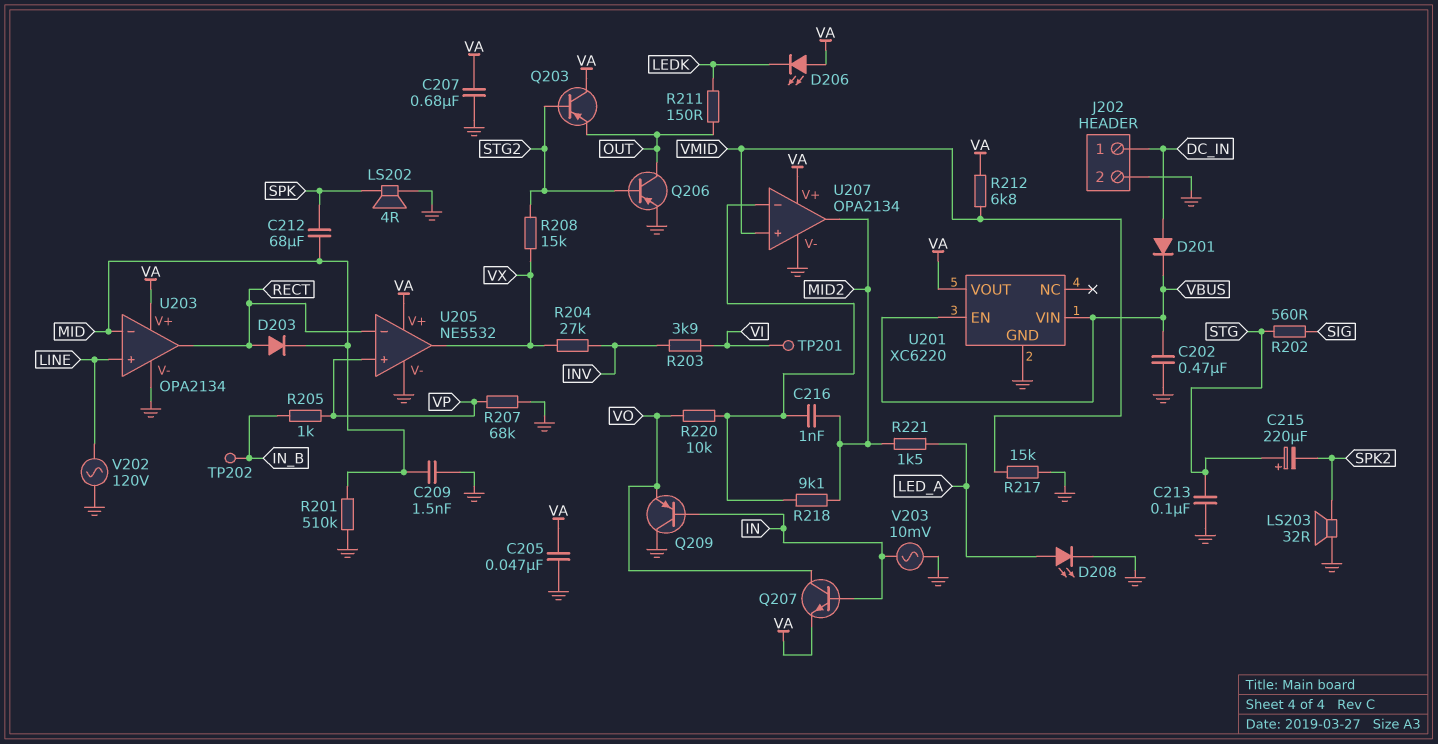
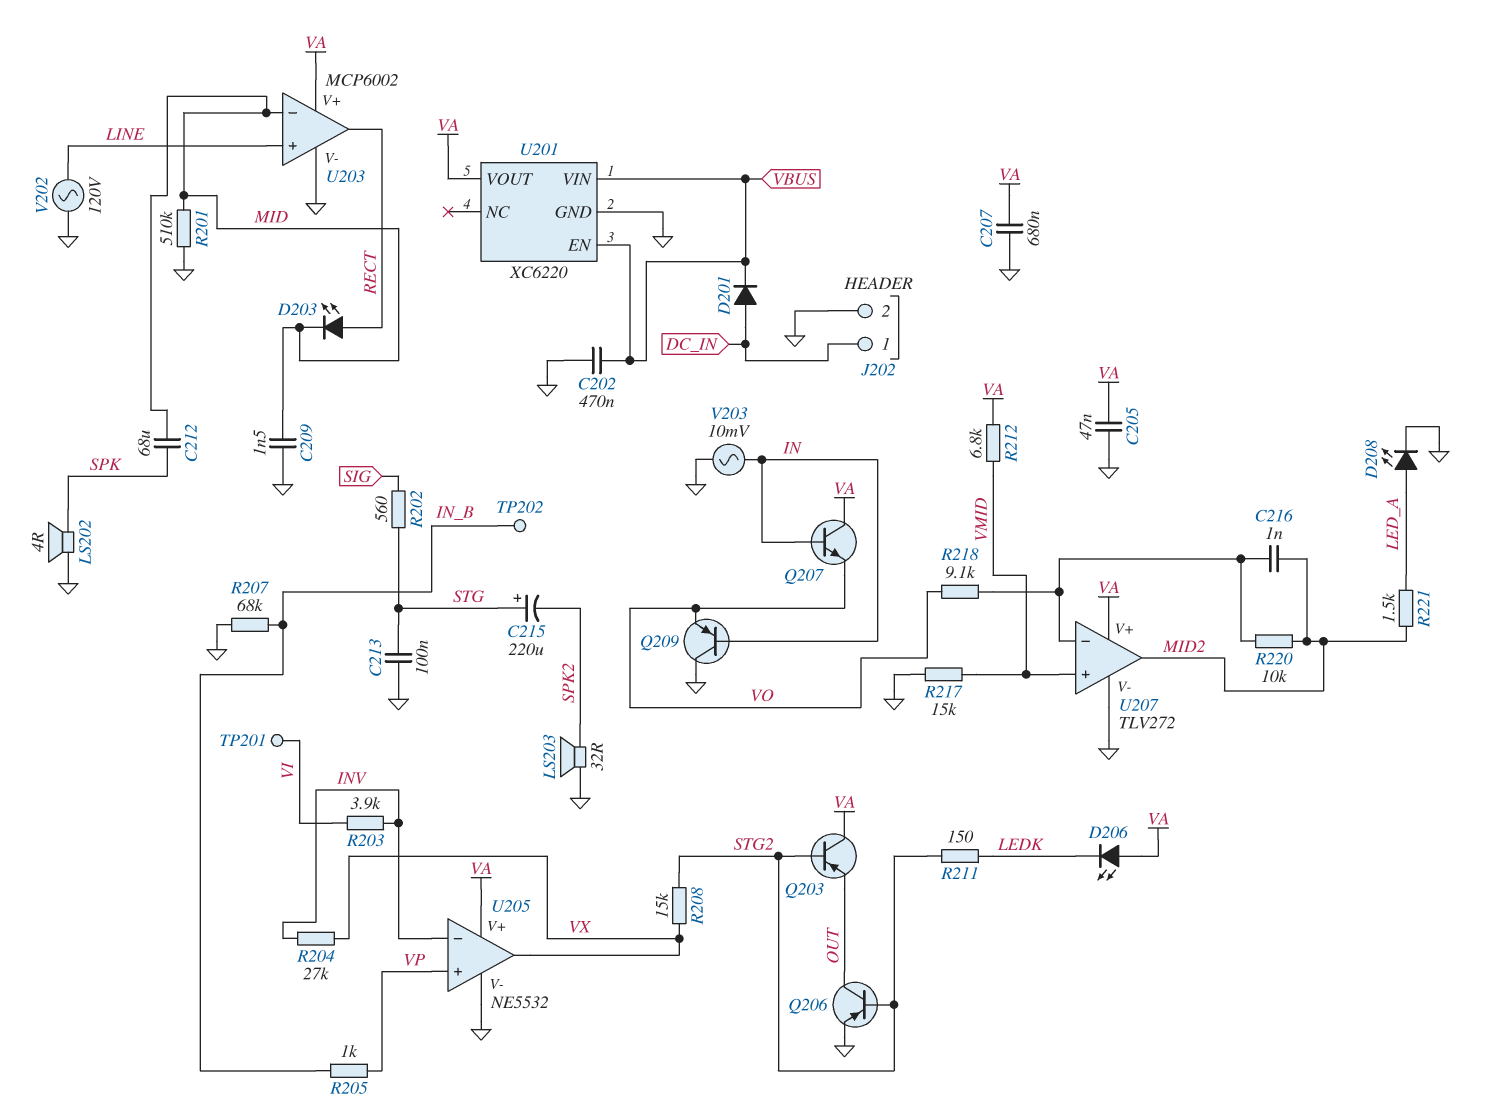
D203: diode (A RECT, K MID) -> LED (A RECT, K MID)
Q207: NPN (B IN, C VO, E VA) -> NPN (B IN, C VA, E VO)
R207: 68k (GND, VP) -> 68k (GND, IN_B)
R211: 150 (LEDK, OUT) -> 150 (LEDK, STG2)
R218: 9.1k (MID2, U207/in-) -> 9.1k (U207/in-, VO)
R220: 10k (U207/in-, VO) -> 10k (MID2, U207/in-)
U203: OPA2134 -> MCP6002
U205 pin in-: RECT -> INV
U207: OPA2134 -> TLV272

